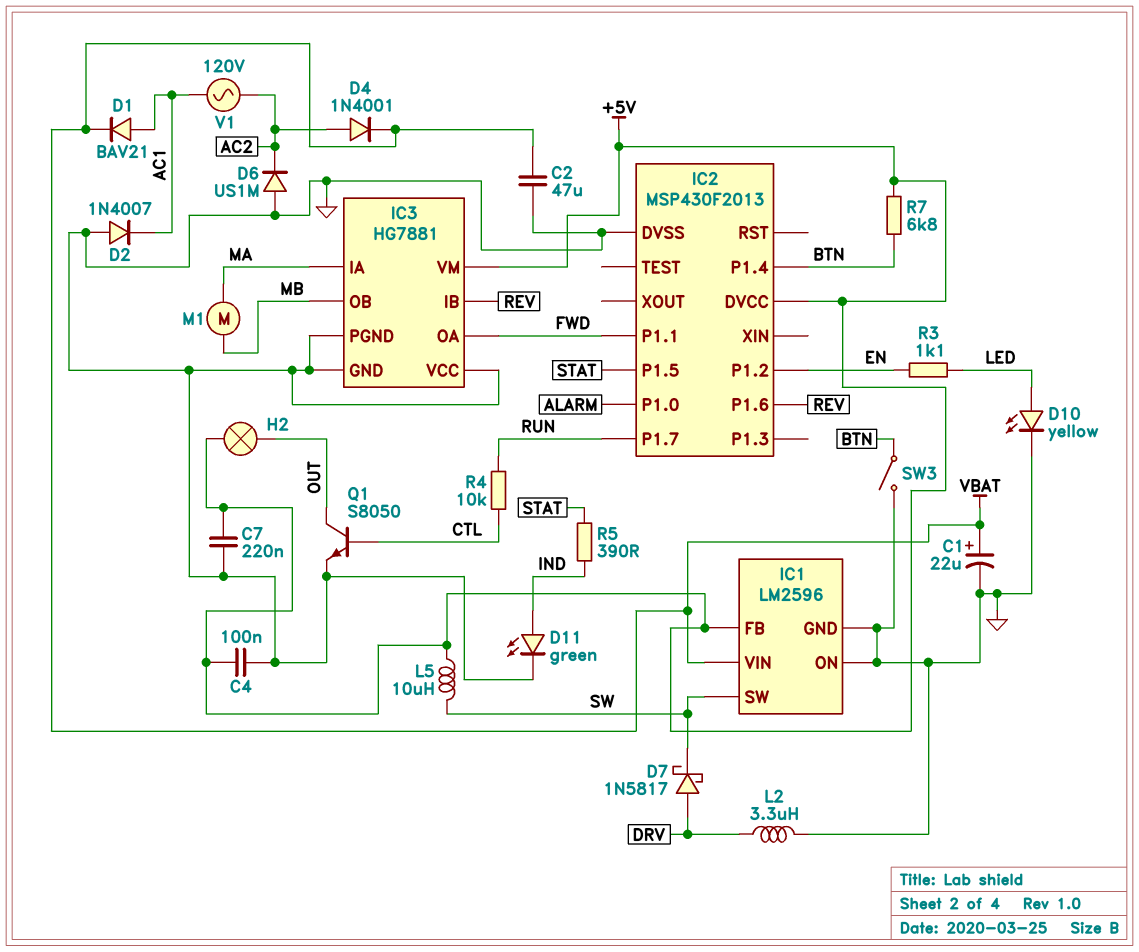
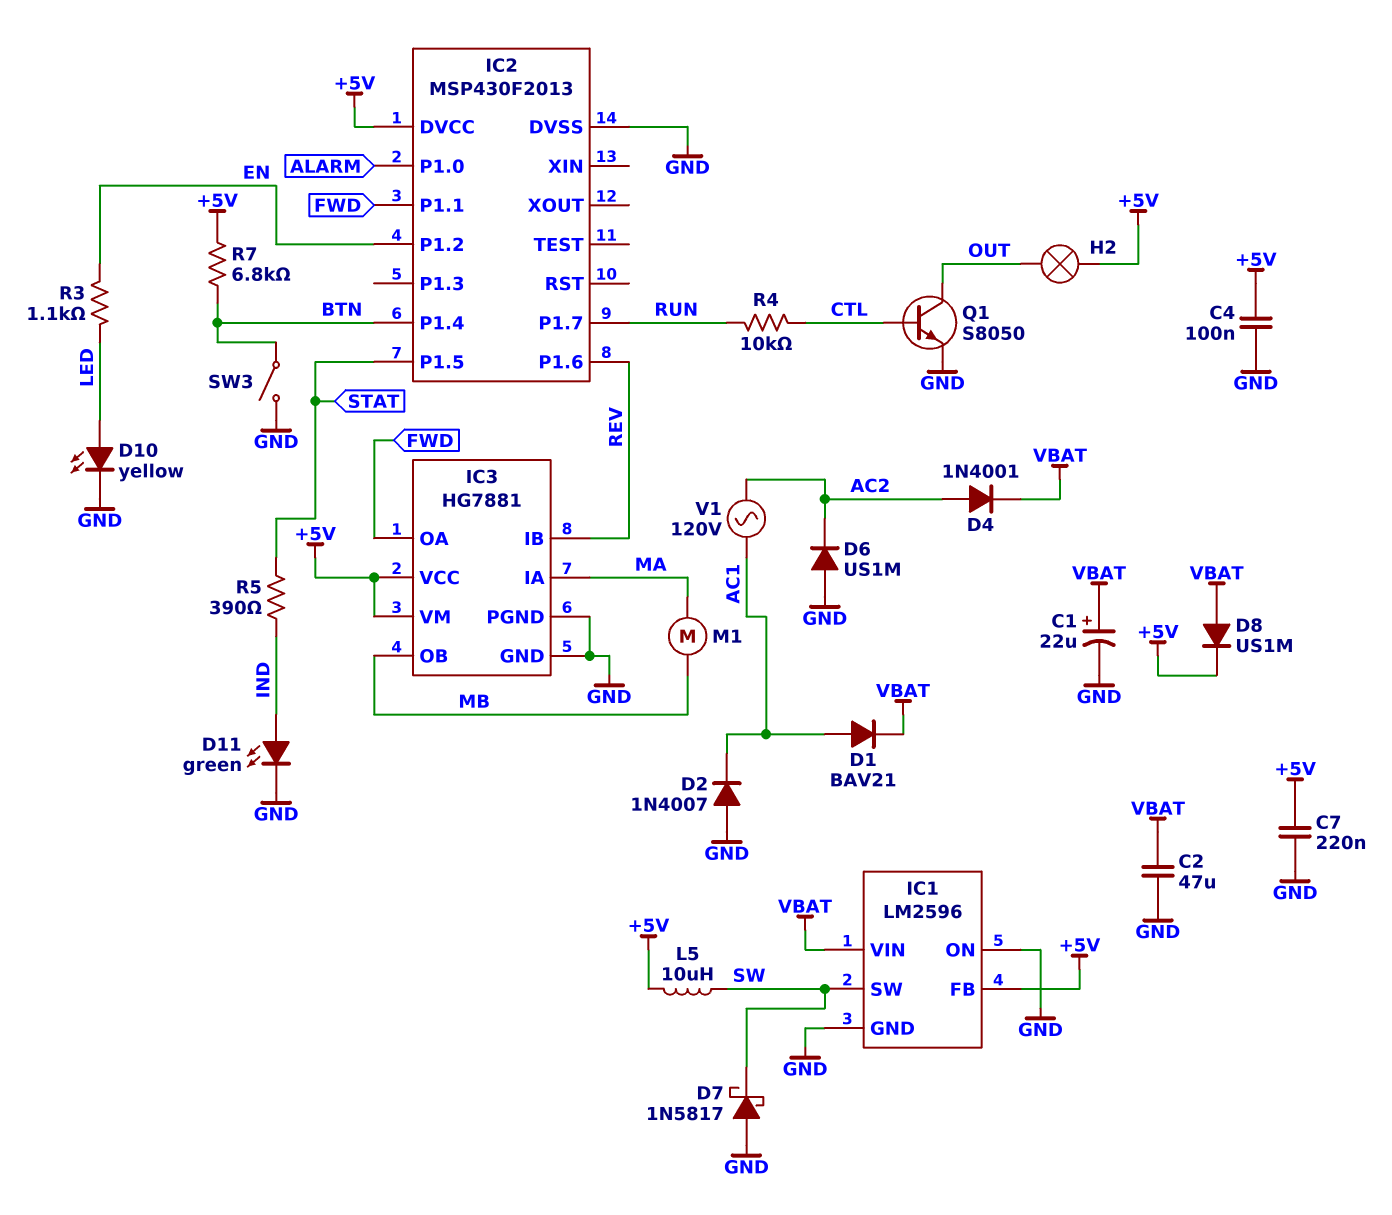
D7: schottky 1N5817 (A DRV, K SW) -> schottky 1N5817 (A GND, K SW)
D8: none -> diode US1M (A VBAT, K +5V)
IC3 pin VCC: GND -> +5V
L2: 3.3uH (DRV, GND) -> none

